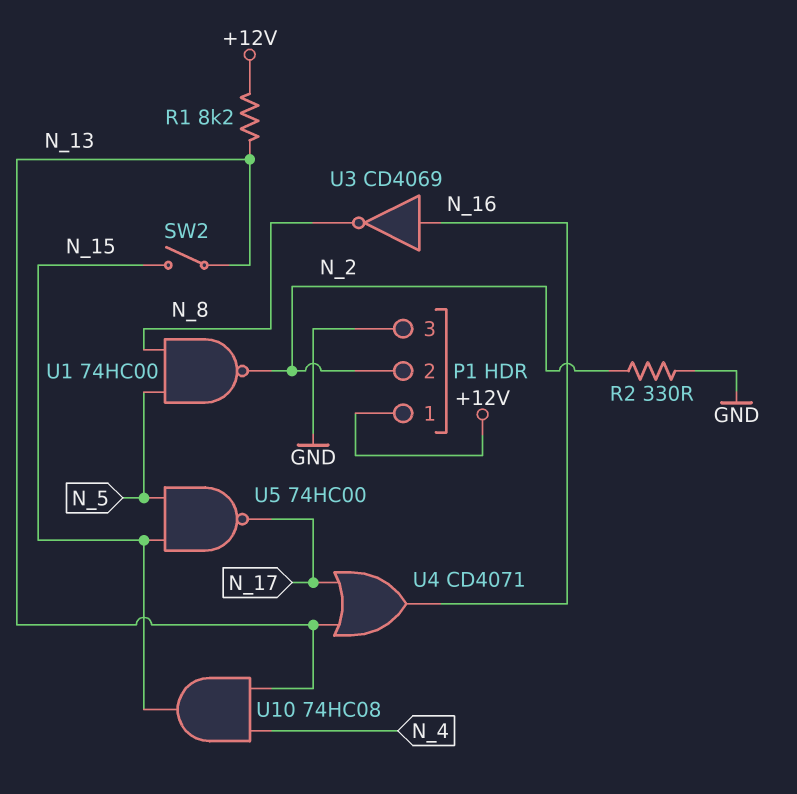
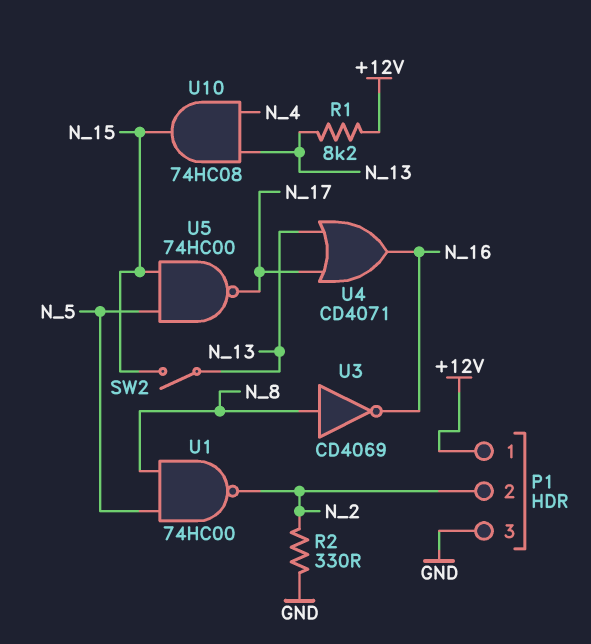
U3: NOT CD4069 (in N_16, out N_8) -> NOT CD4069 (in N_8, out N_16)

